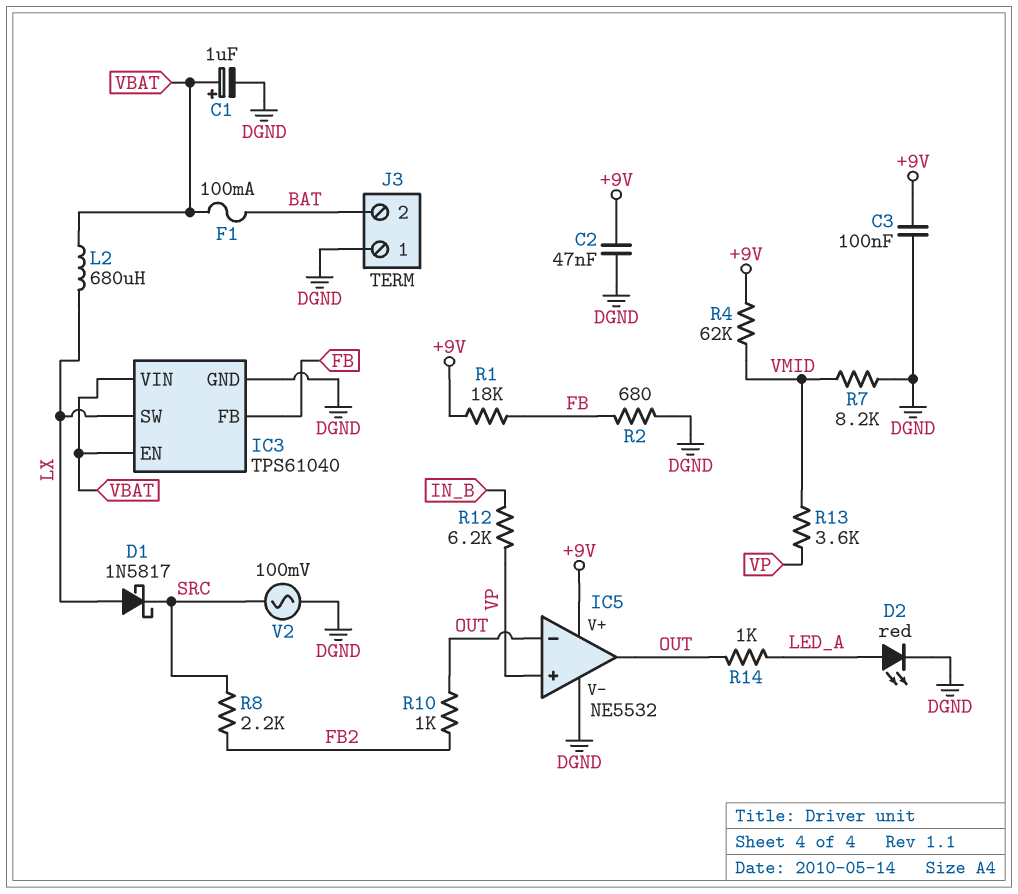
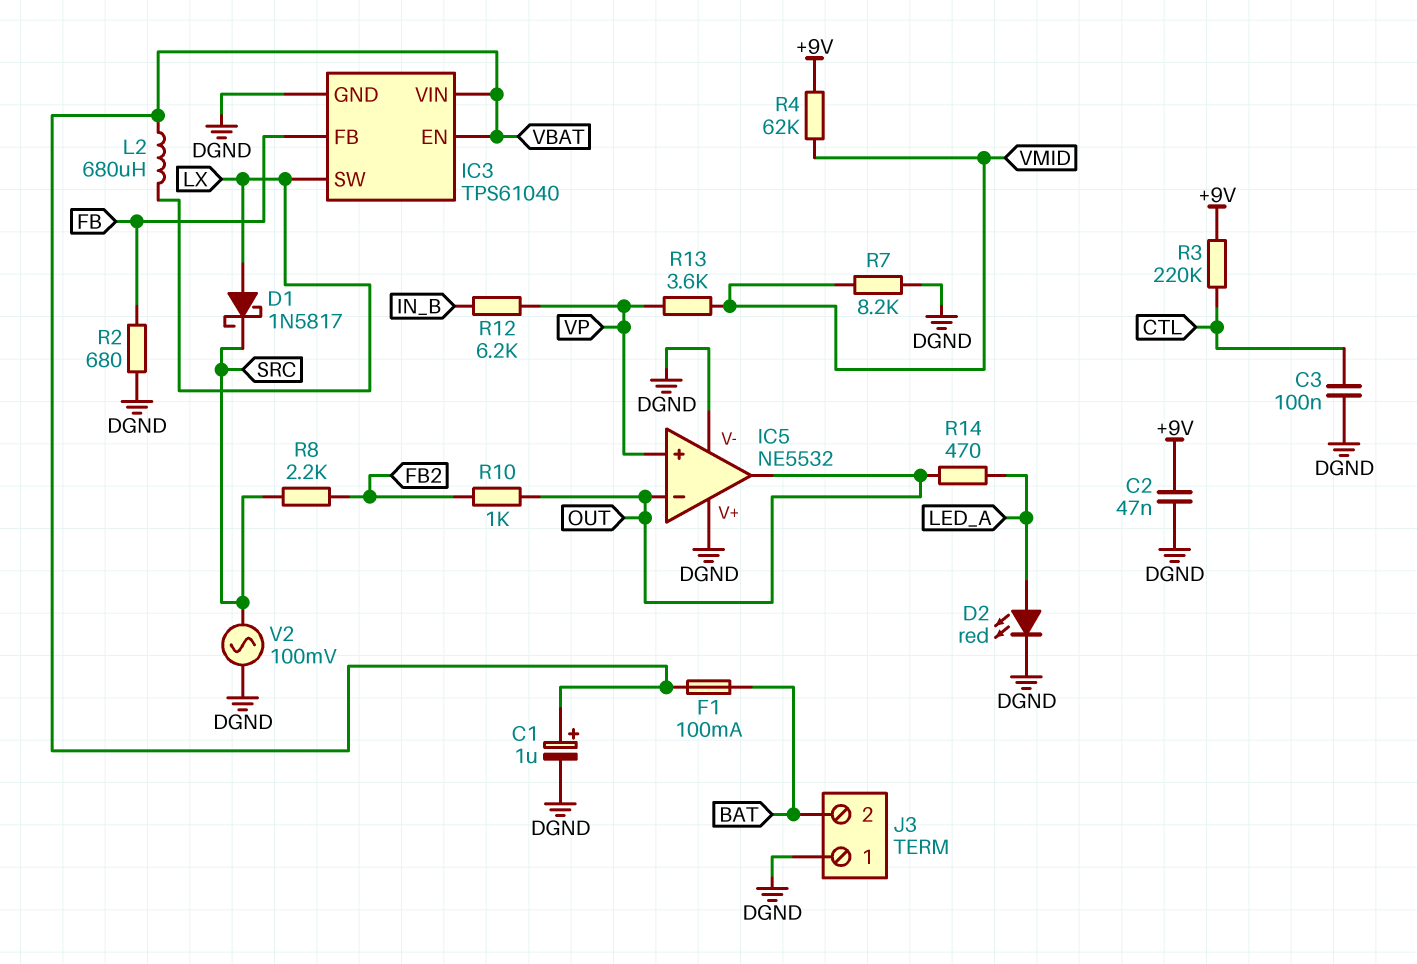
C3: 100nF (+9V, DGND) -> 100nF (CTL, DGND)
IC5 pin V+: +9V -> DGND
R1: 18k (+9V, FB) -> none
R3: none -> 220k (+9V, CTL)
R14: 1k (LED_A, OUT) -> 470 (LED_A, OUT)

